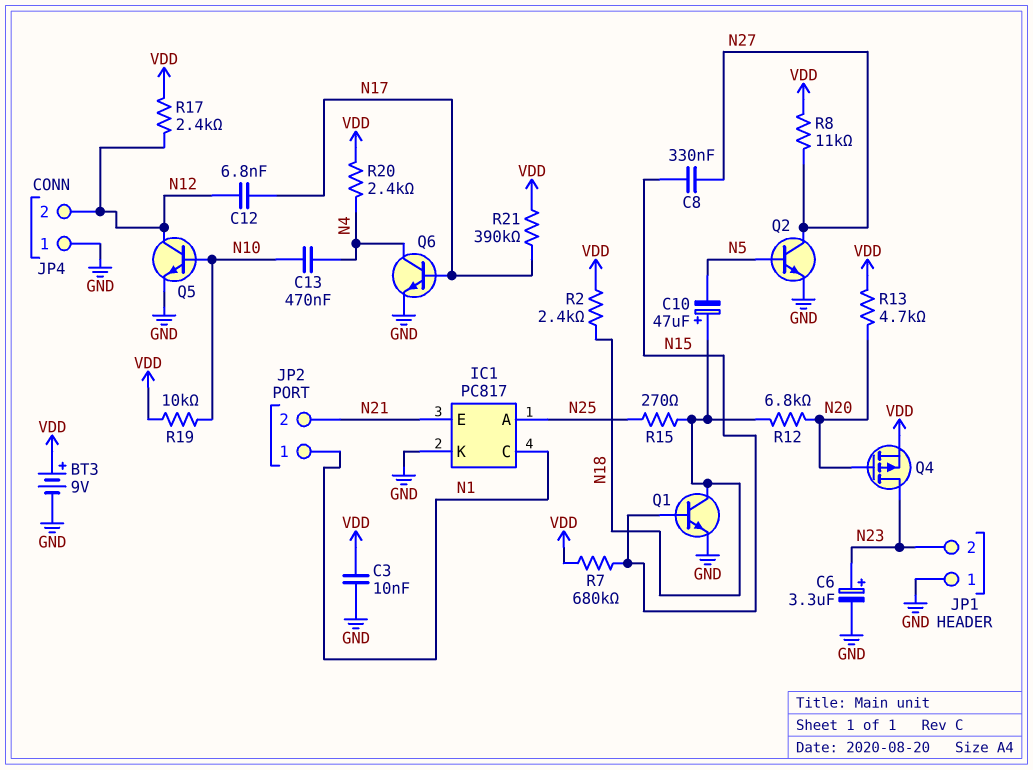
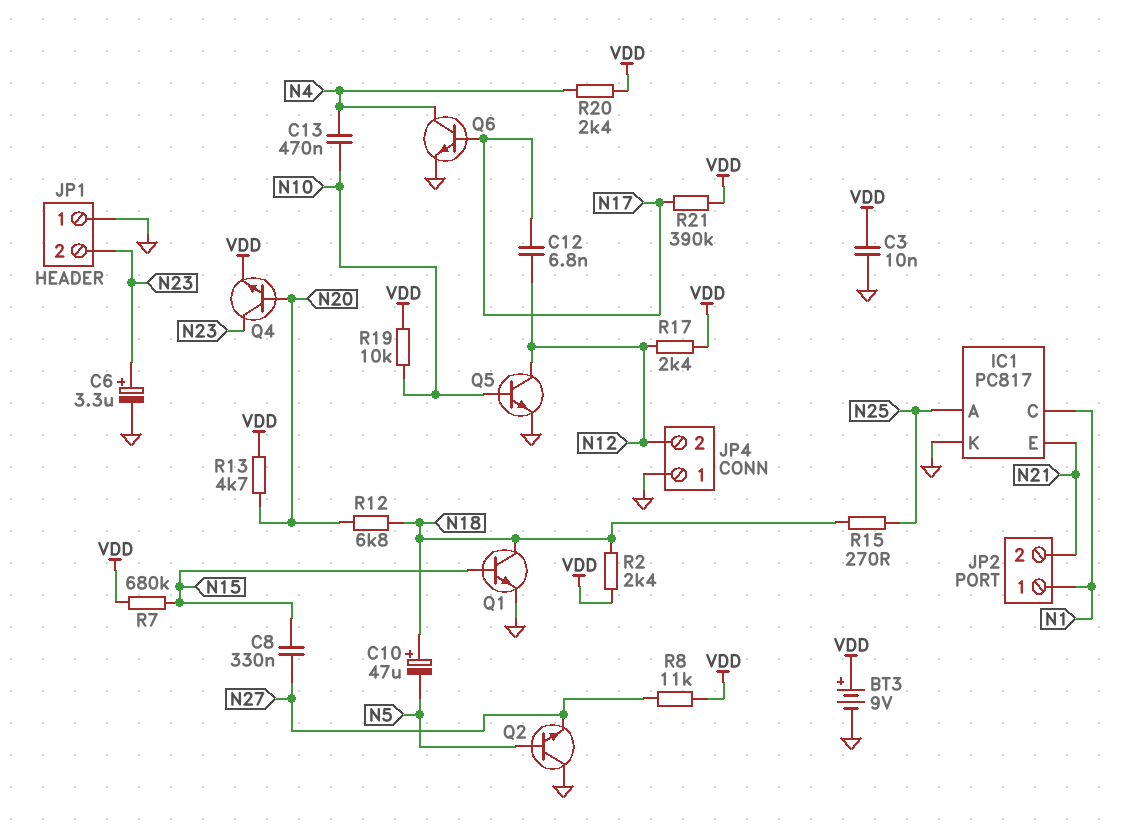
Q2: NPN (B N5, C N27, E GND) -> NPN (B N5, C GND, E N27)
Q4: PMOS (G N20, D N23, S VDD) -> NPN (B N20, C N23, E VDD)

